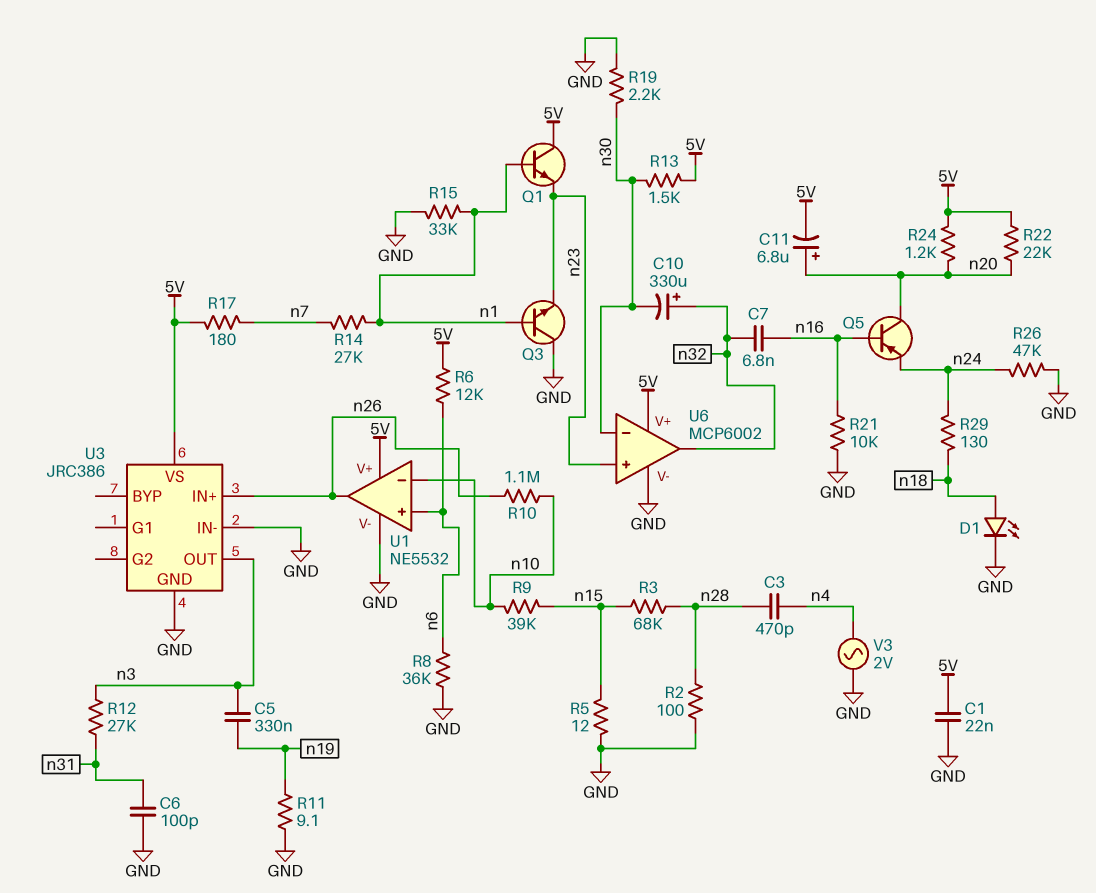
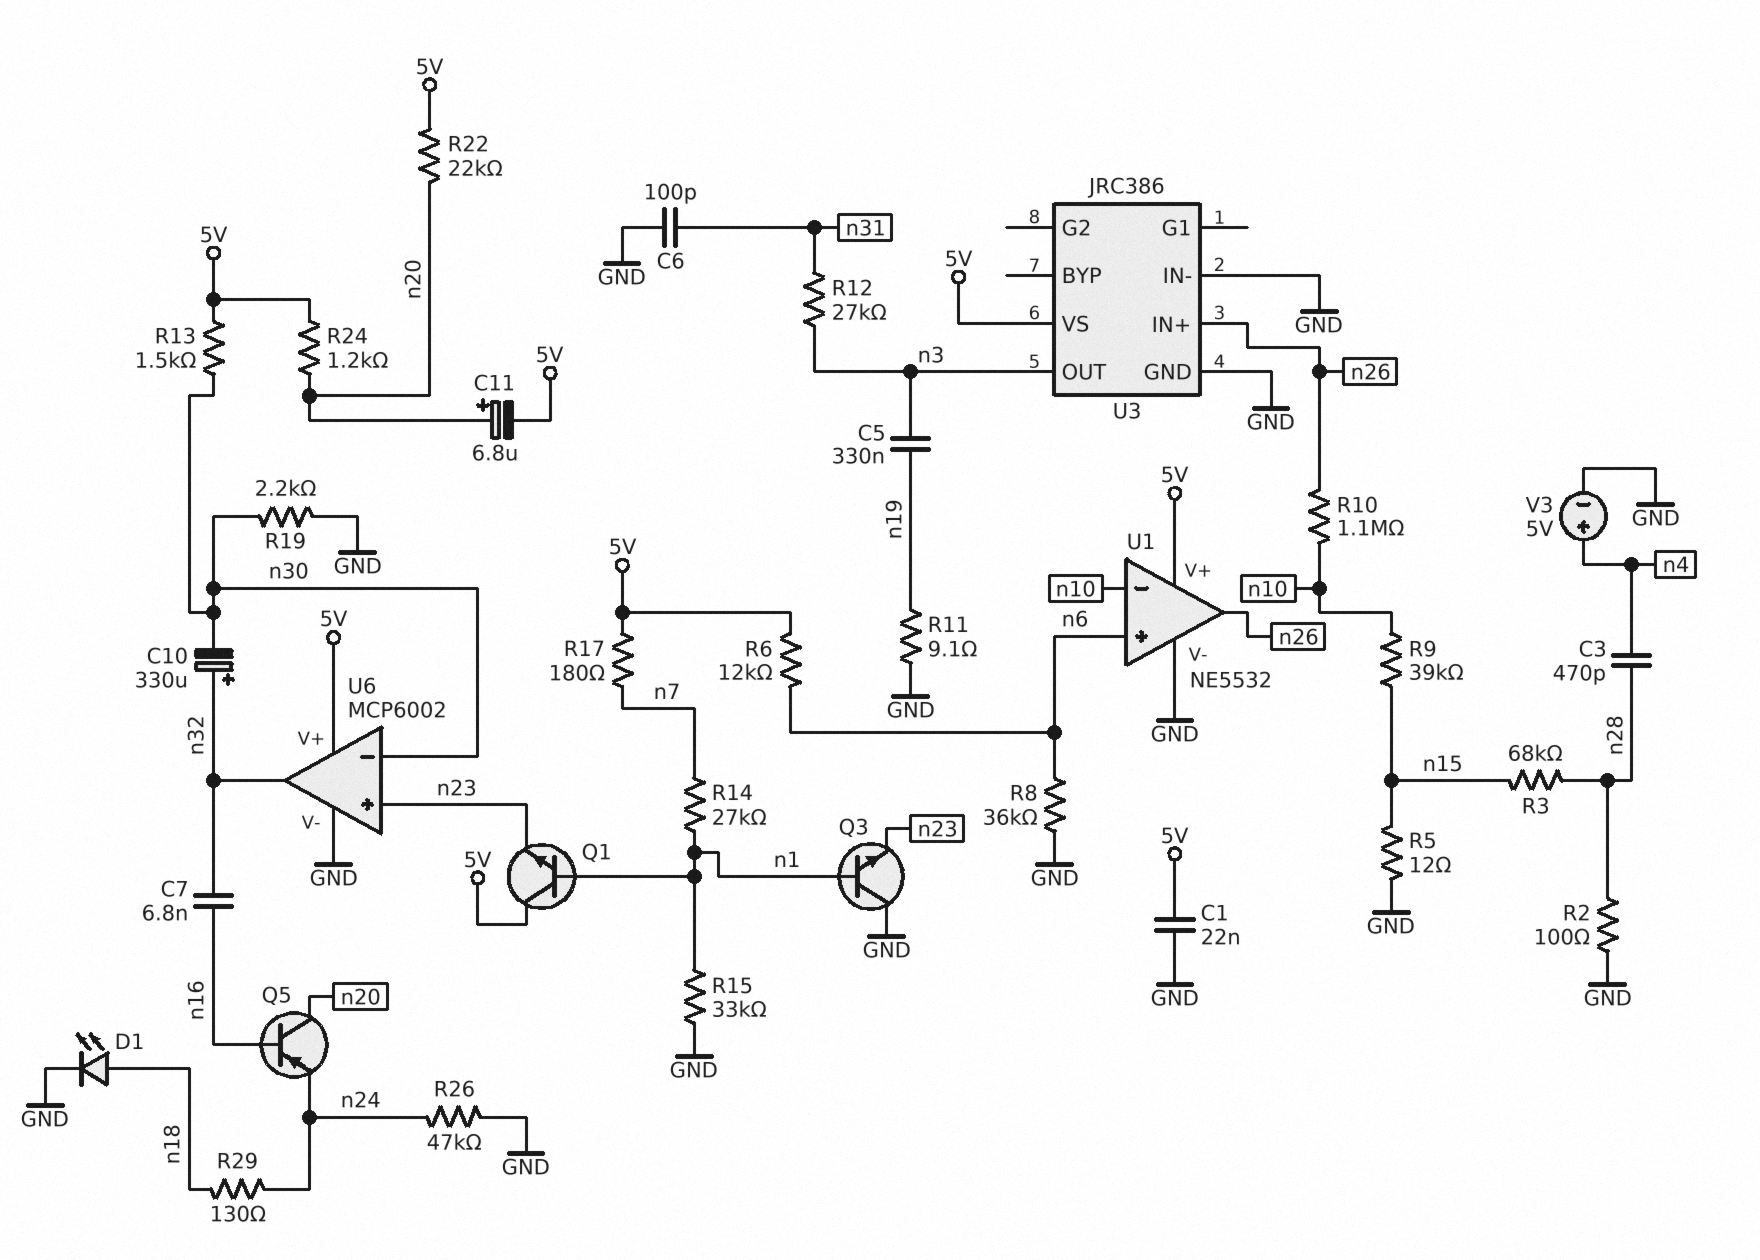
R21: 10k (GND, n16) -> none
V3: AC 2V (GND, n4) -> 5V (plus n4, minus GND)

